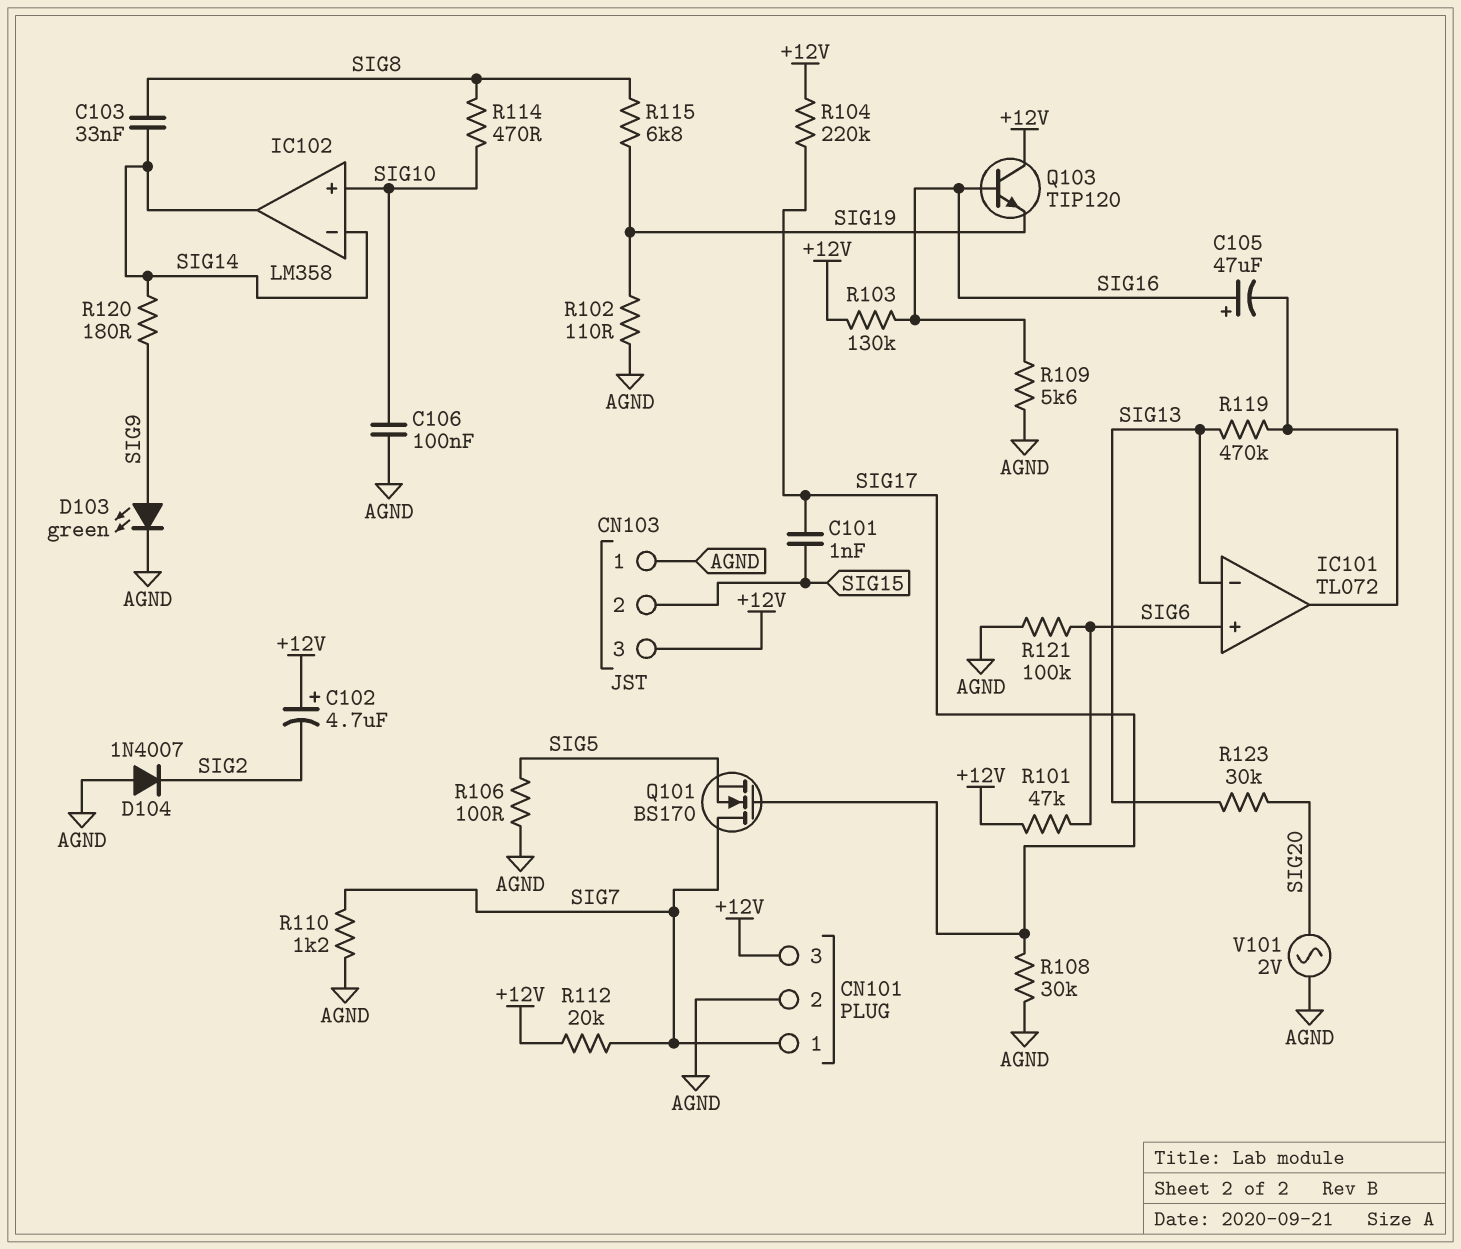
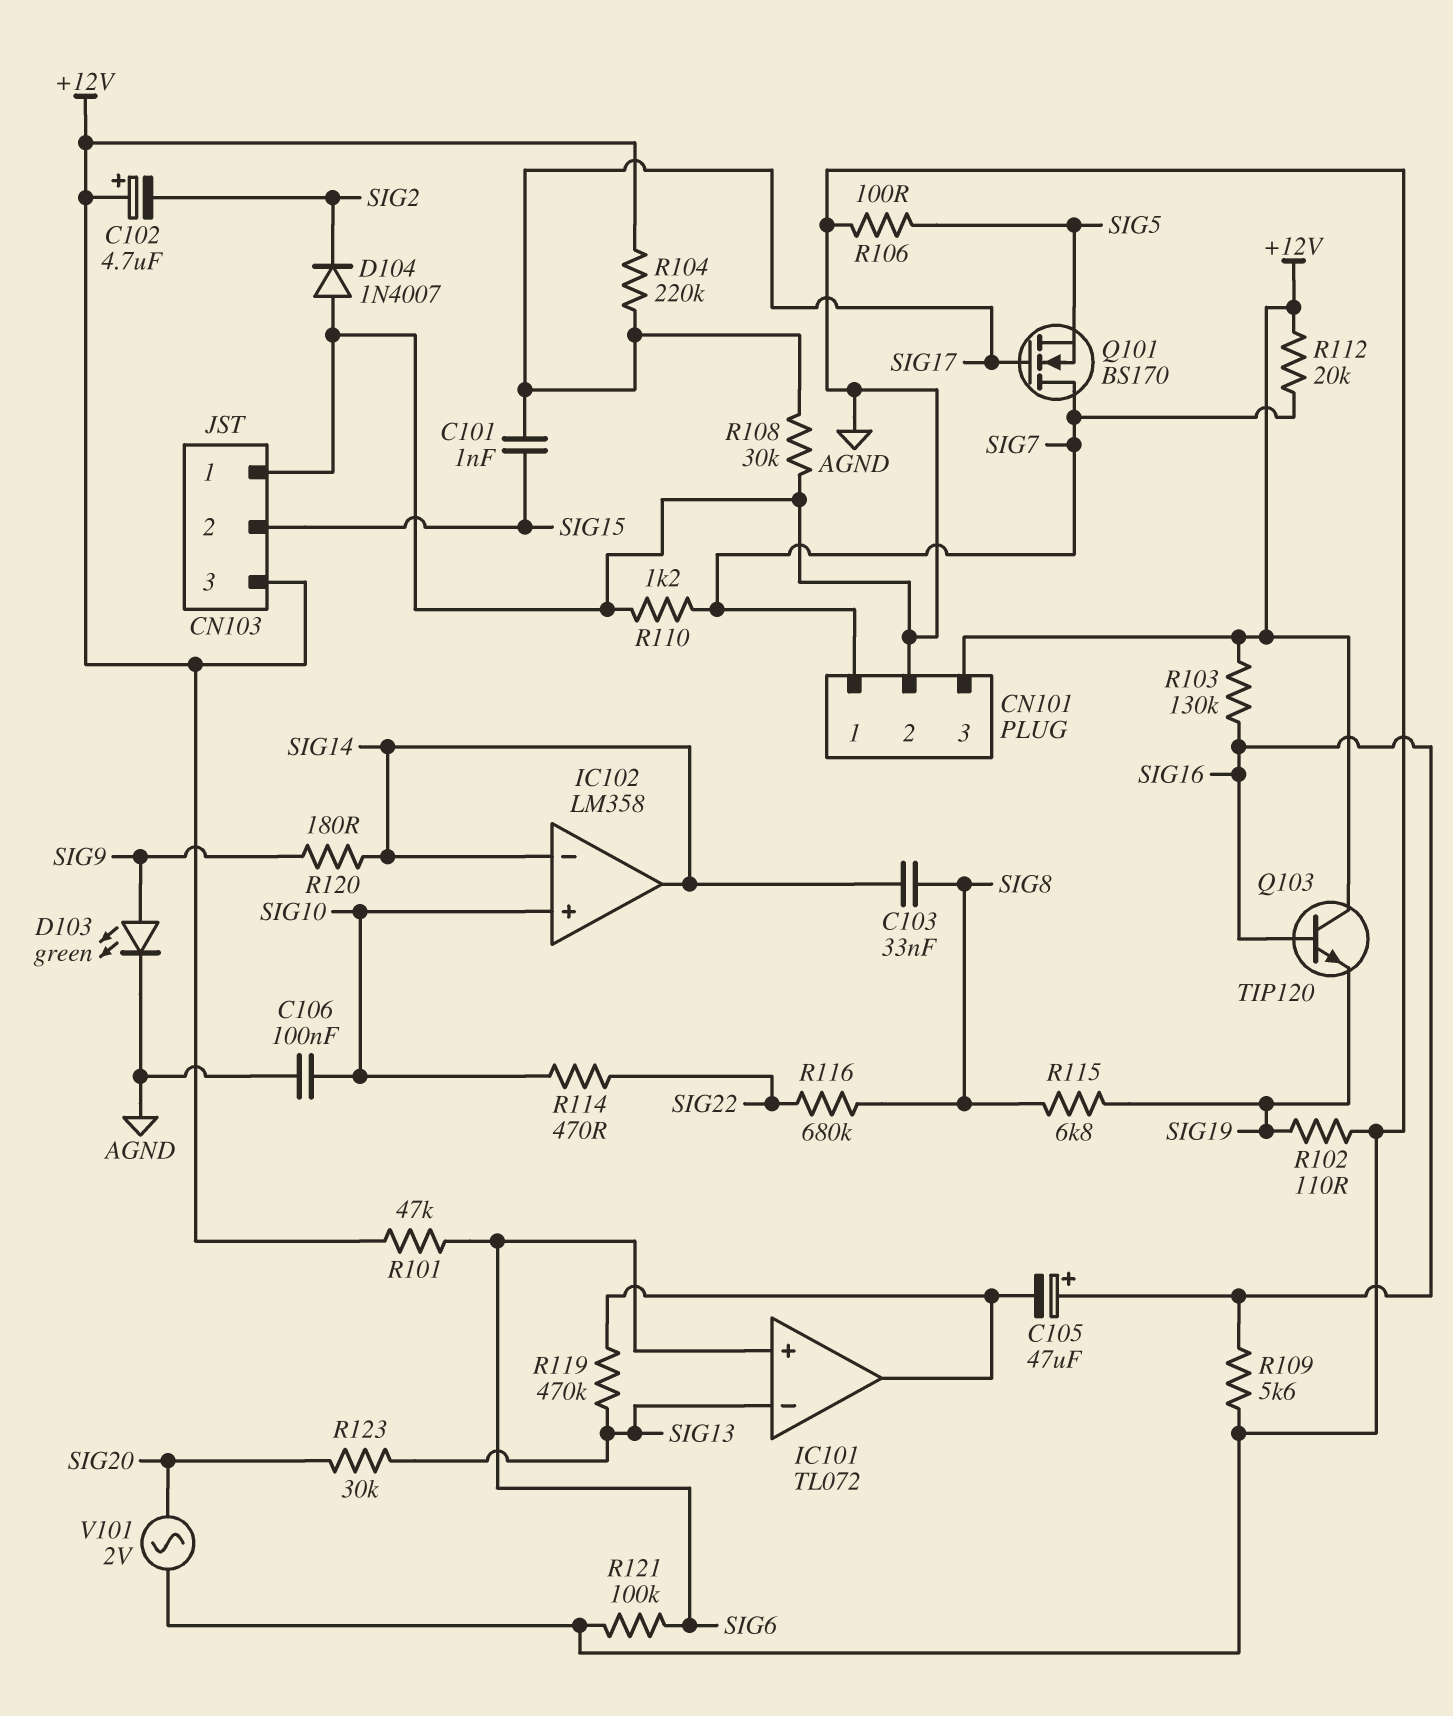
R114: 470 (SIG8, SIG10) -> 470 (SIG10, SIG22)
R116: none -> 680k (SIG8, SIG22)

